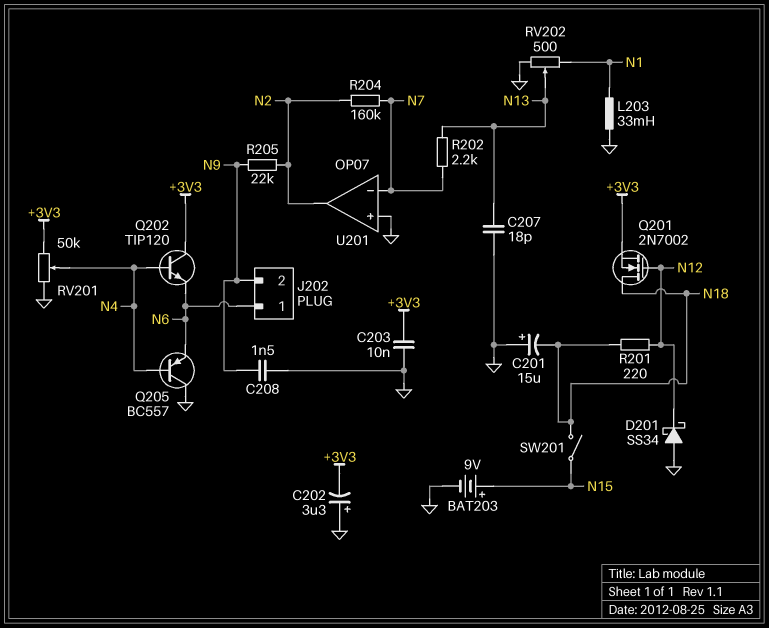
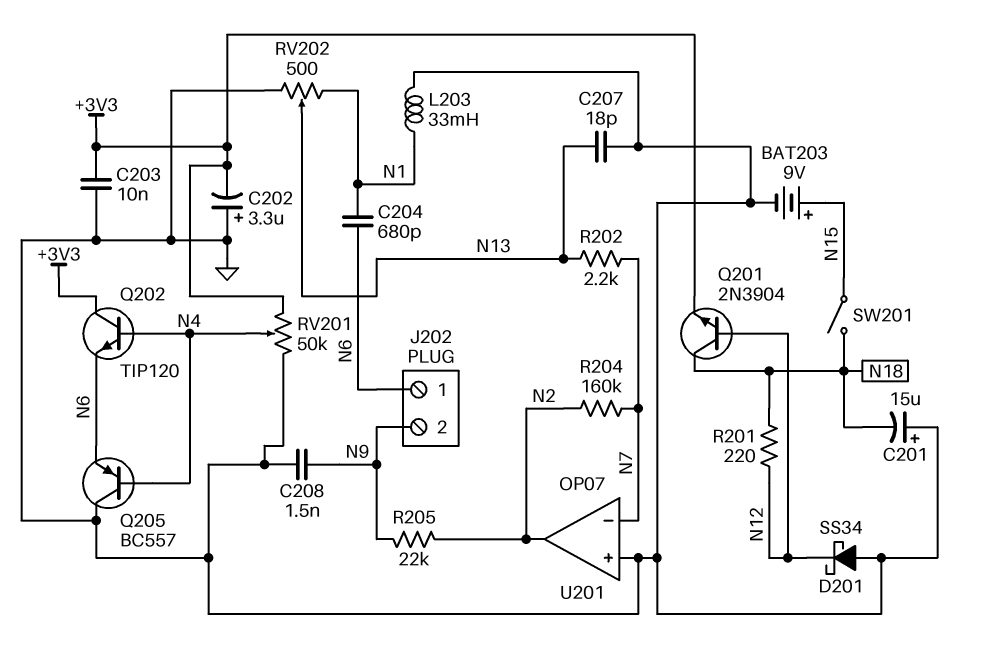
C204: none -> 680pF (N1, N6)
Q201: NMOS 2N7002 (G N12, D N18, S +3V3) -> NPN 2N3904 (B N12, C N18, E +3V3)

